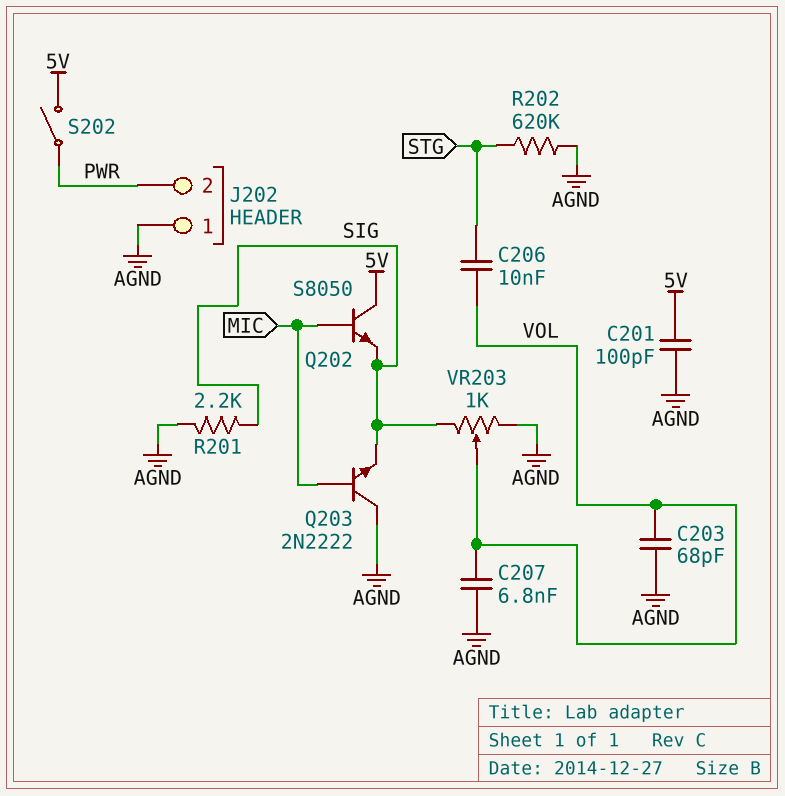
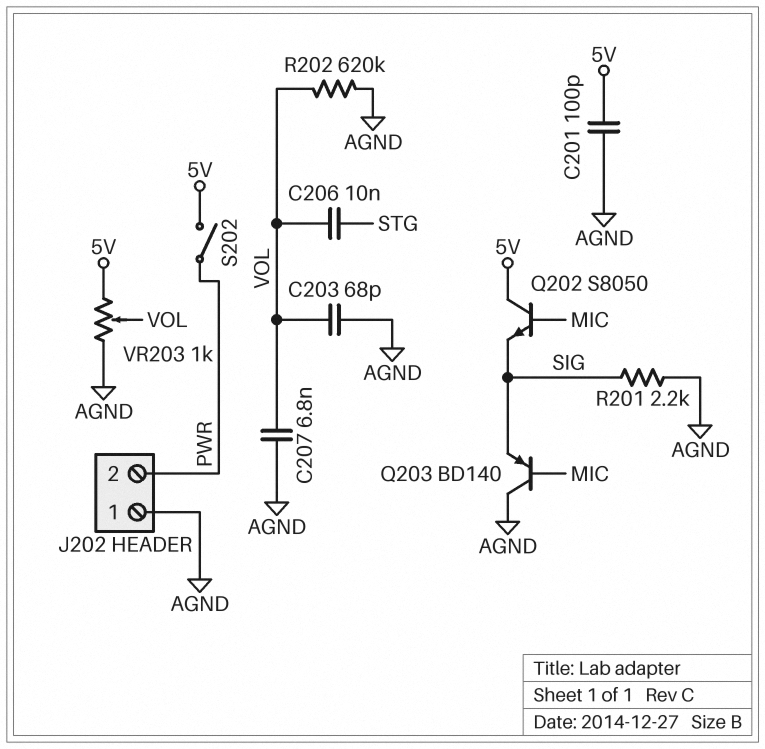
Q203: NPN 2N2222 (B MIC, C AGND, E SIG) -> PNP BD140 (B MIC, C AGND, E SIG)
R202: 620k (AGND, STG) -> 620k (AGND, VOL)
VR203: 1k (AGND, SIG, wiper VOL) -> 1k (5V, AGND, wiper VOL)

